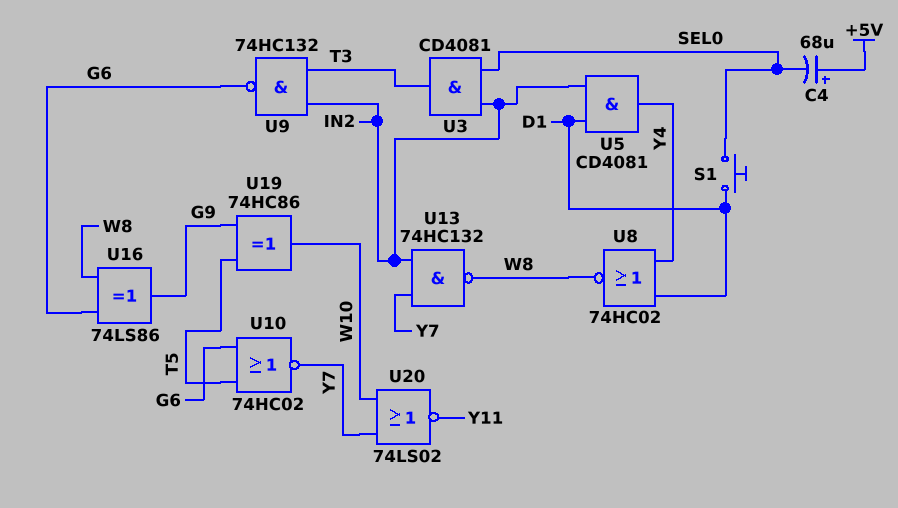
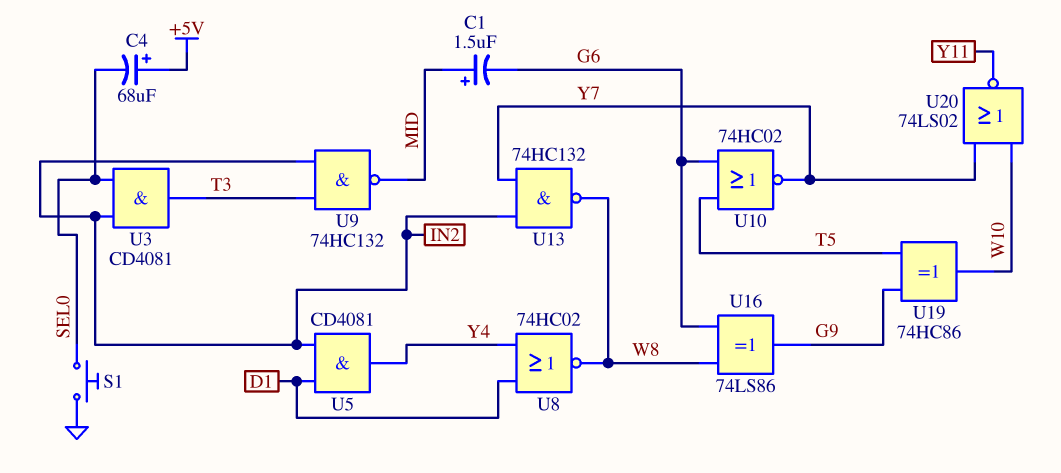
C1: none -> 1.5uF (plus MID, minus G6)
S1: button (D1, SEL0) -> button (GND, SEL0)
U9: NAND 74HC132 (in IN2, in T3, out G6) -> NAND 74HC132 (in IN2, in T3, out MID)

